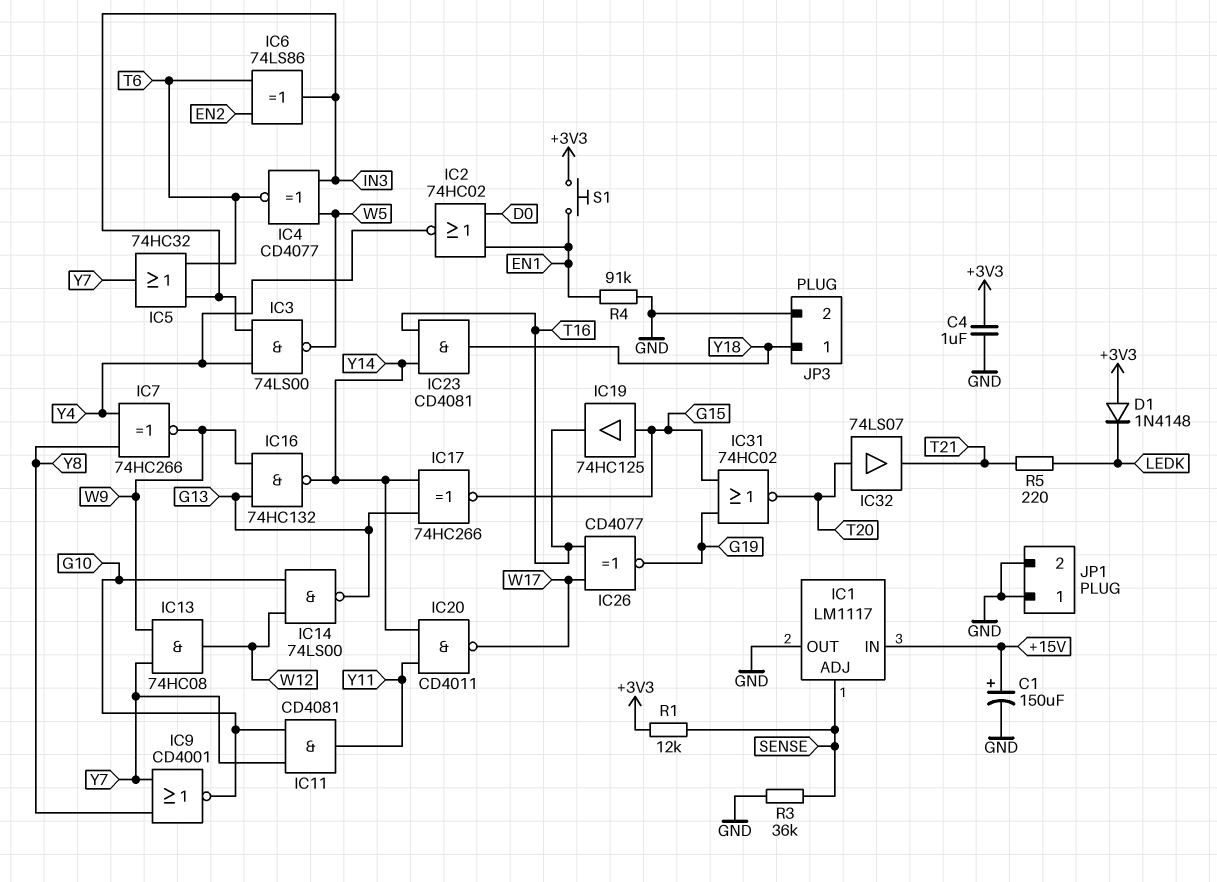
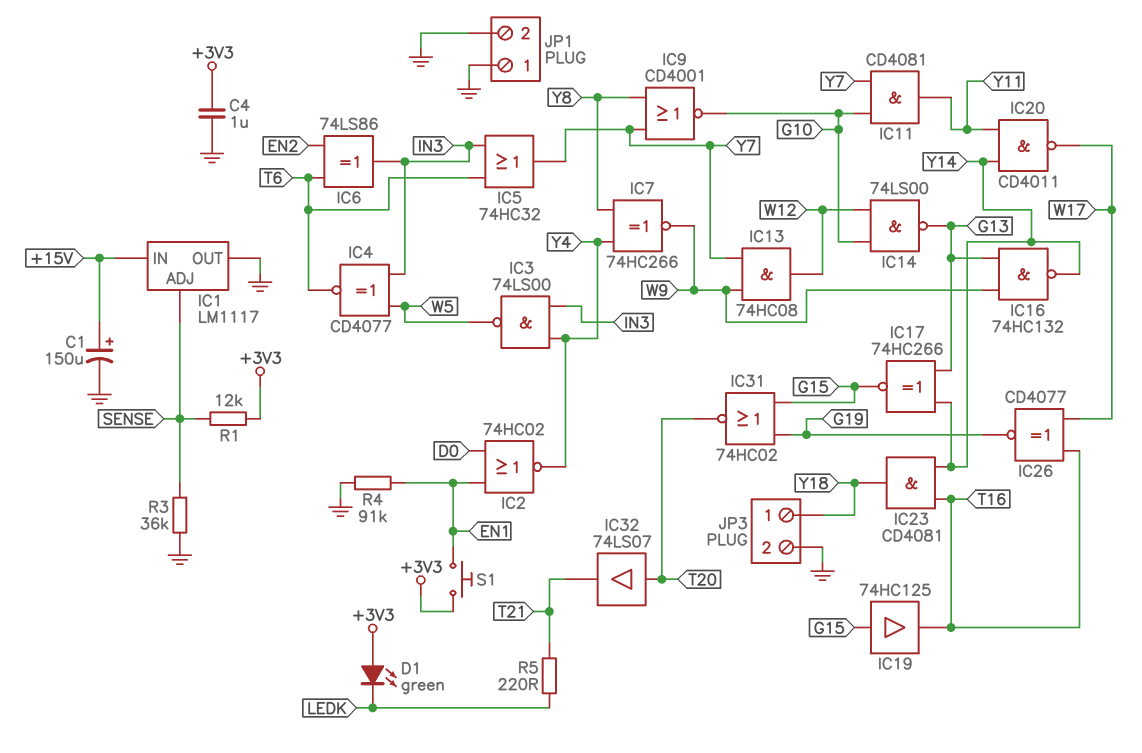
D1: diode 1N4148 (A +3V3, K LEDK) -> LED green (A +3V3, K LEDK)

